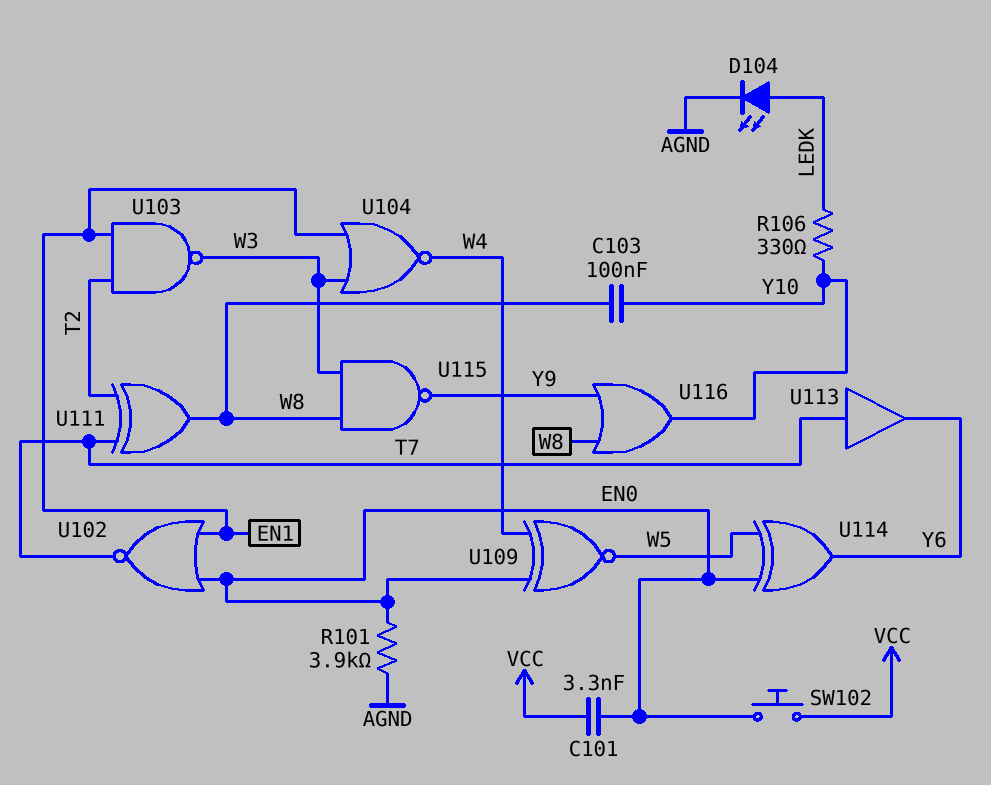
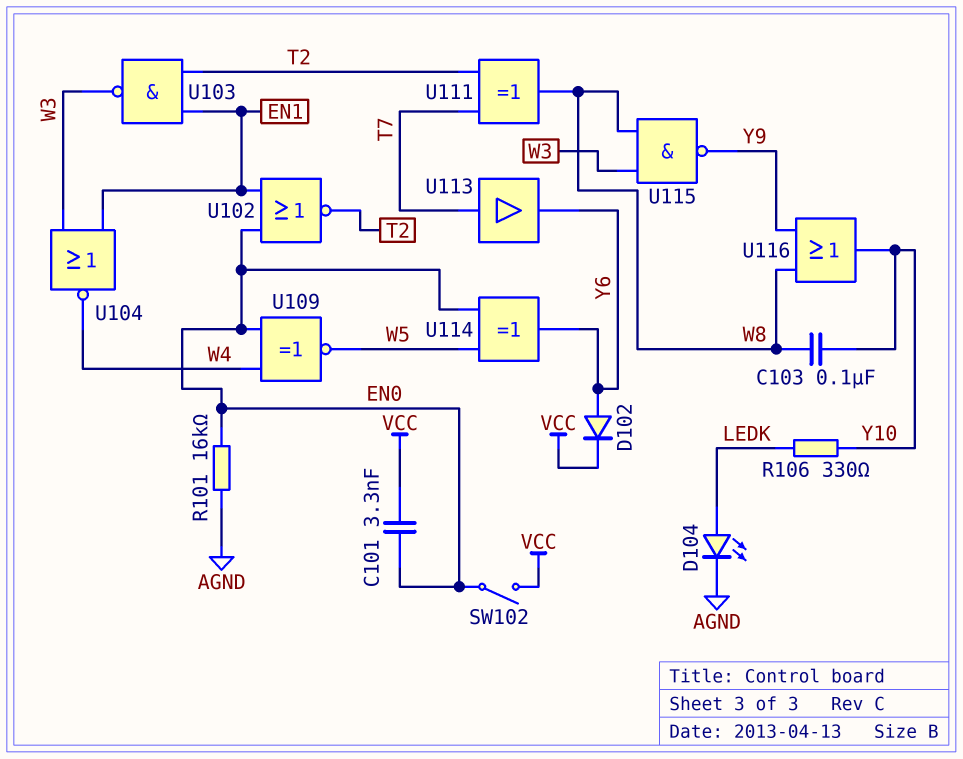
D102: none -> diode (A Y6, K VCC)
R101: 3.9k (AGND, EN0) -> 16k (AGND, EN0)
SW102: button (EN0, VCC) -> switch (EN0, VCC)
U102: NOR (in EN0, in EN1, out T7) -> NOR (in EN0, in EN1, out T2)

